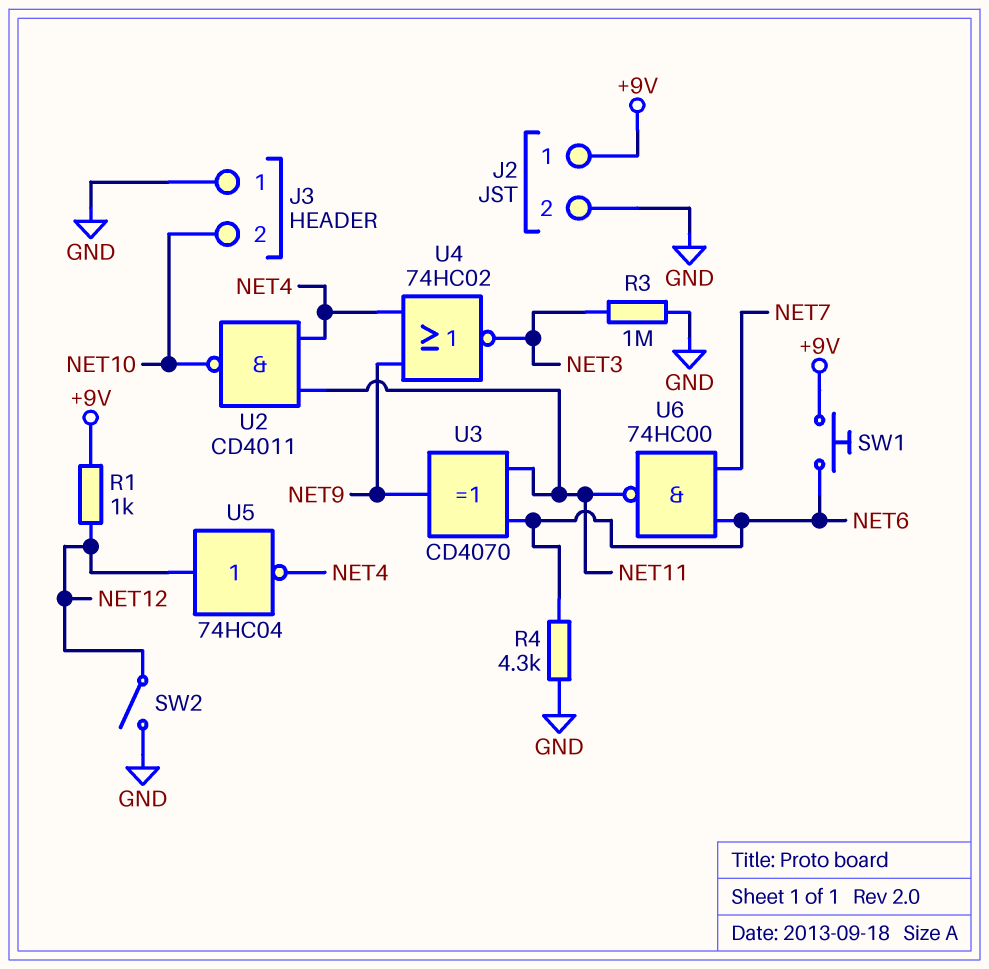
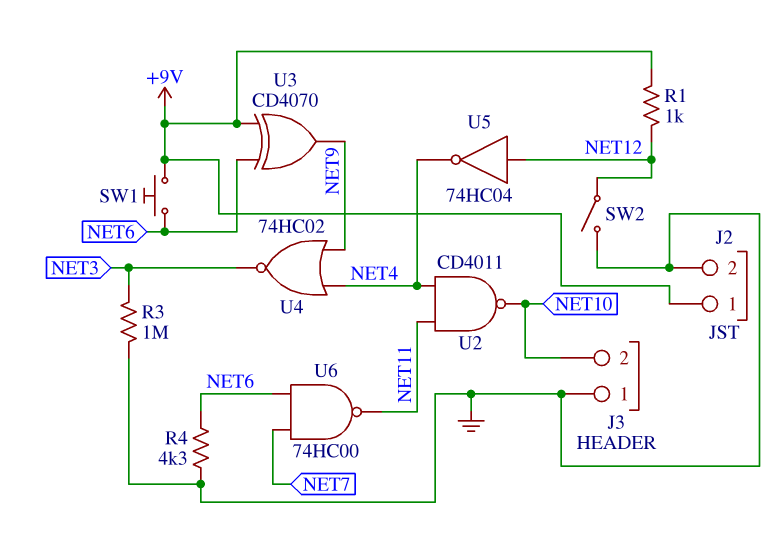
U3: XOR CD4070 (in NET6, in NET11, out NET9) -> XOR CD4070 (in +9V, in NET6, out NET9)

